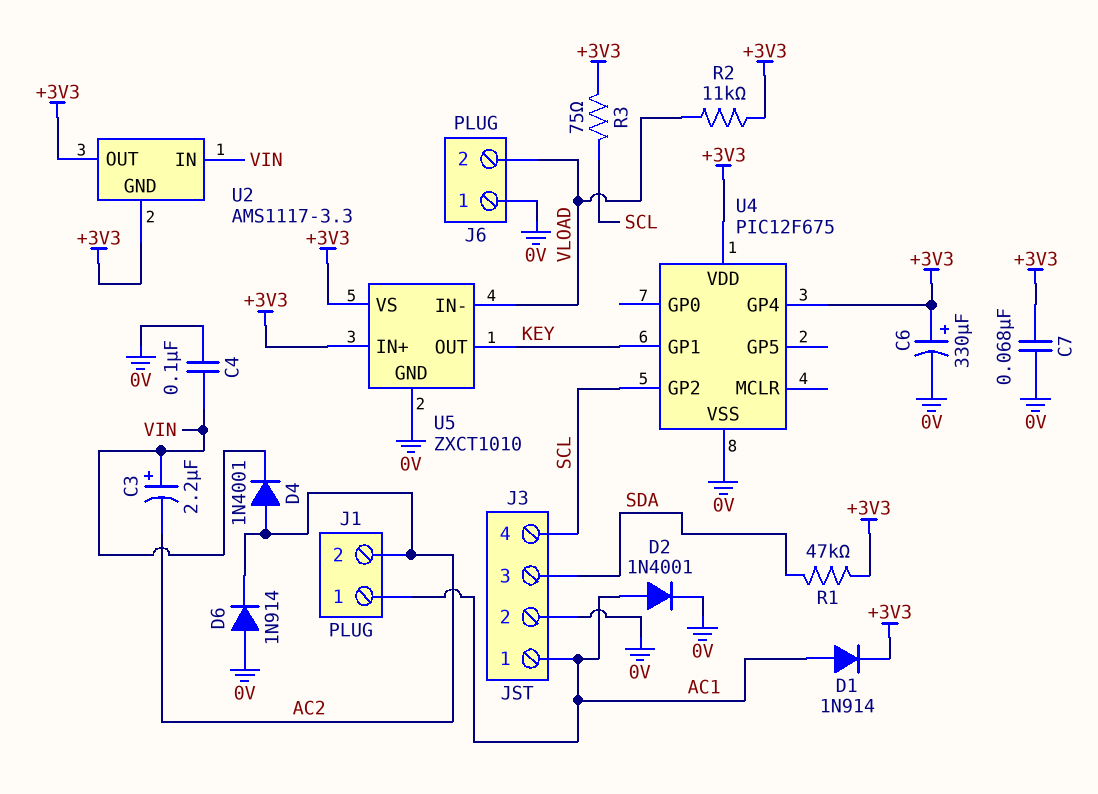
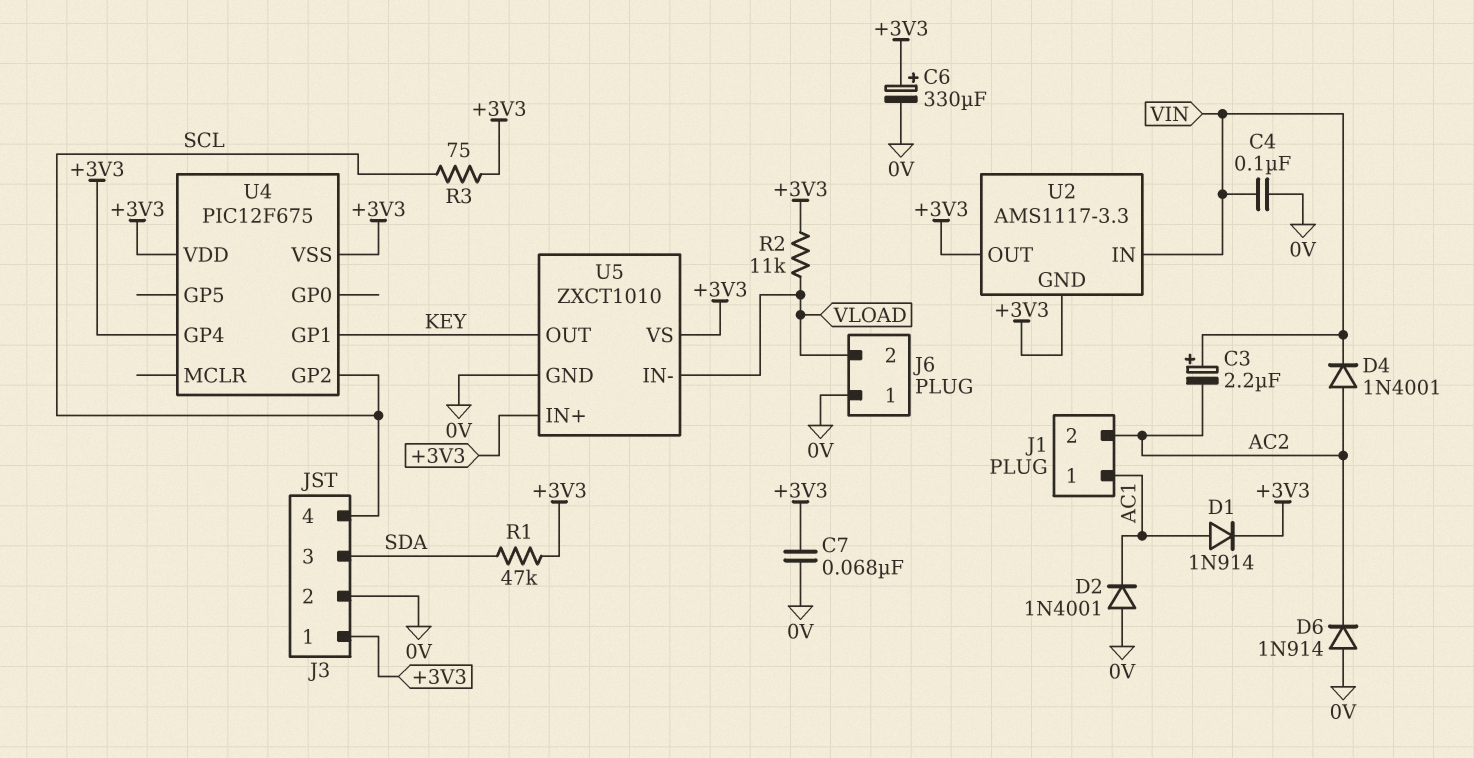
D2: diode 1N4001 (A AC1, K 0V) -> diode 1N4001 (A 0V, K AC1)
J3 pin 1: AC1 -> +3V3
U4 pin VSS: 0V -> +3V3

